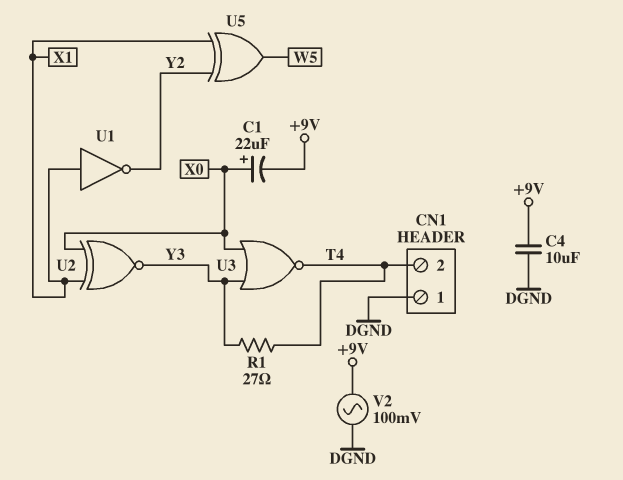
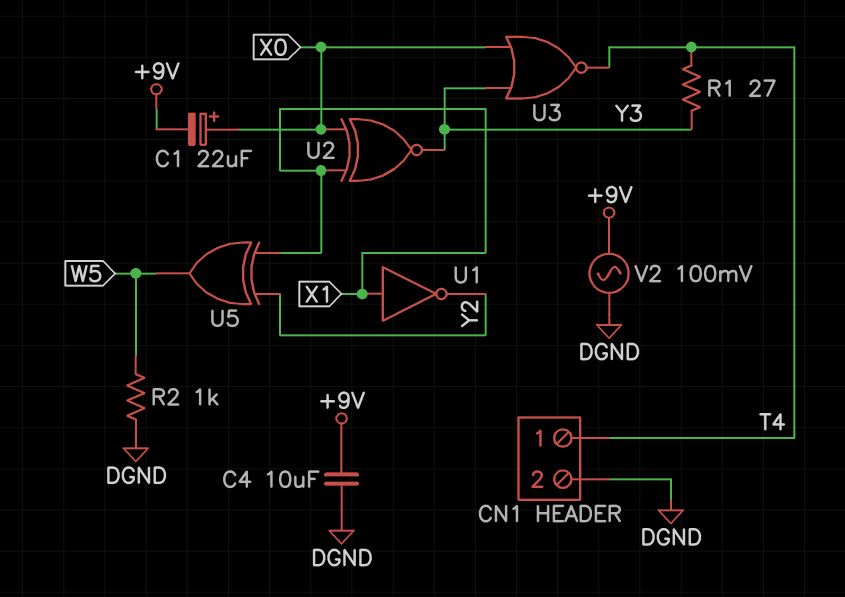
CN1 pin 1: DGND -> T4
CN1 pin 2: T4 -> DGND
R2: none -> 1k (DGND, W5)

